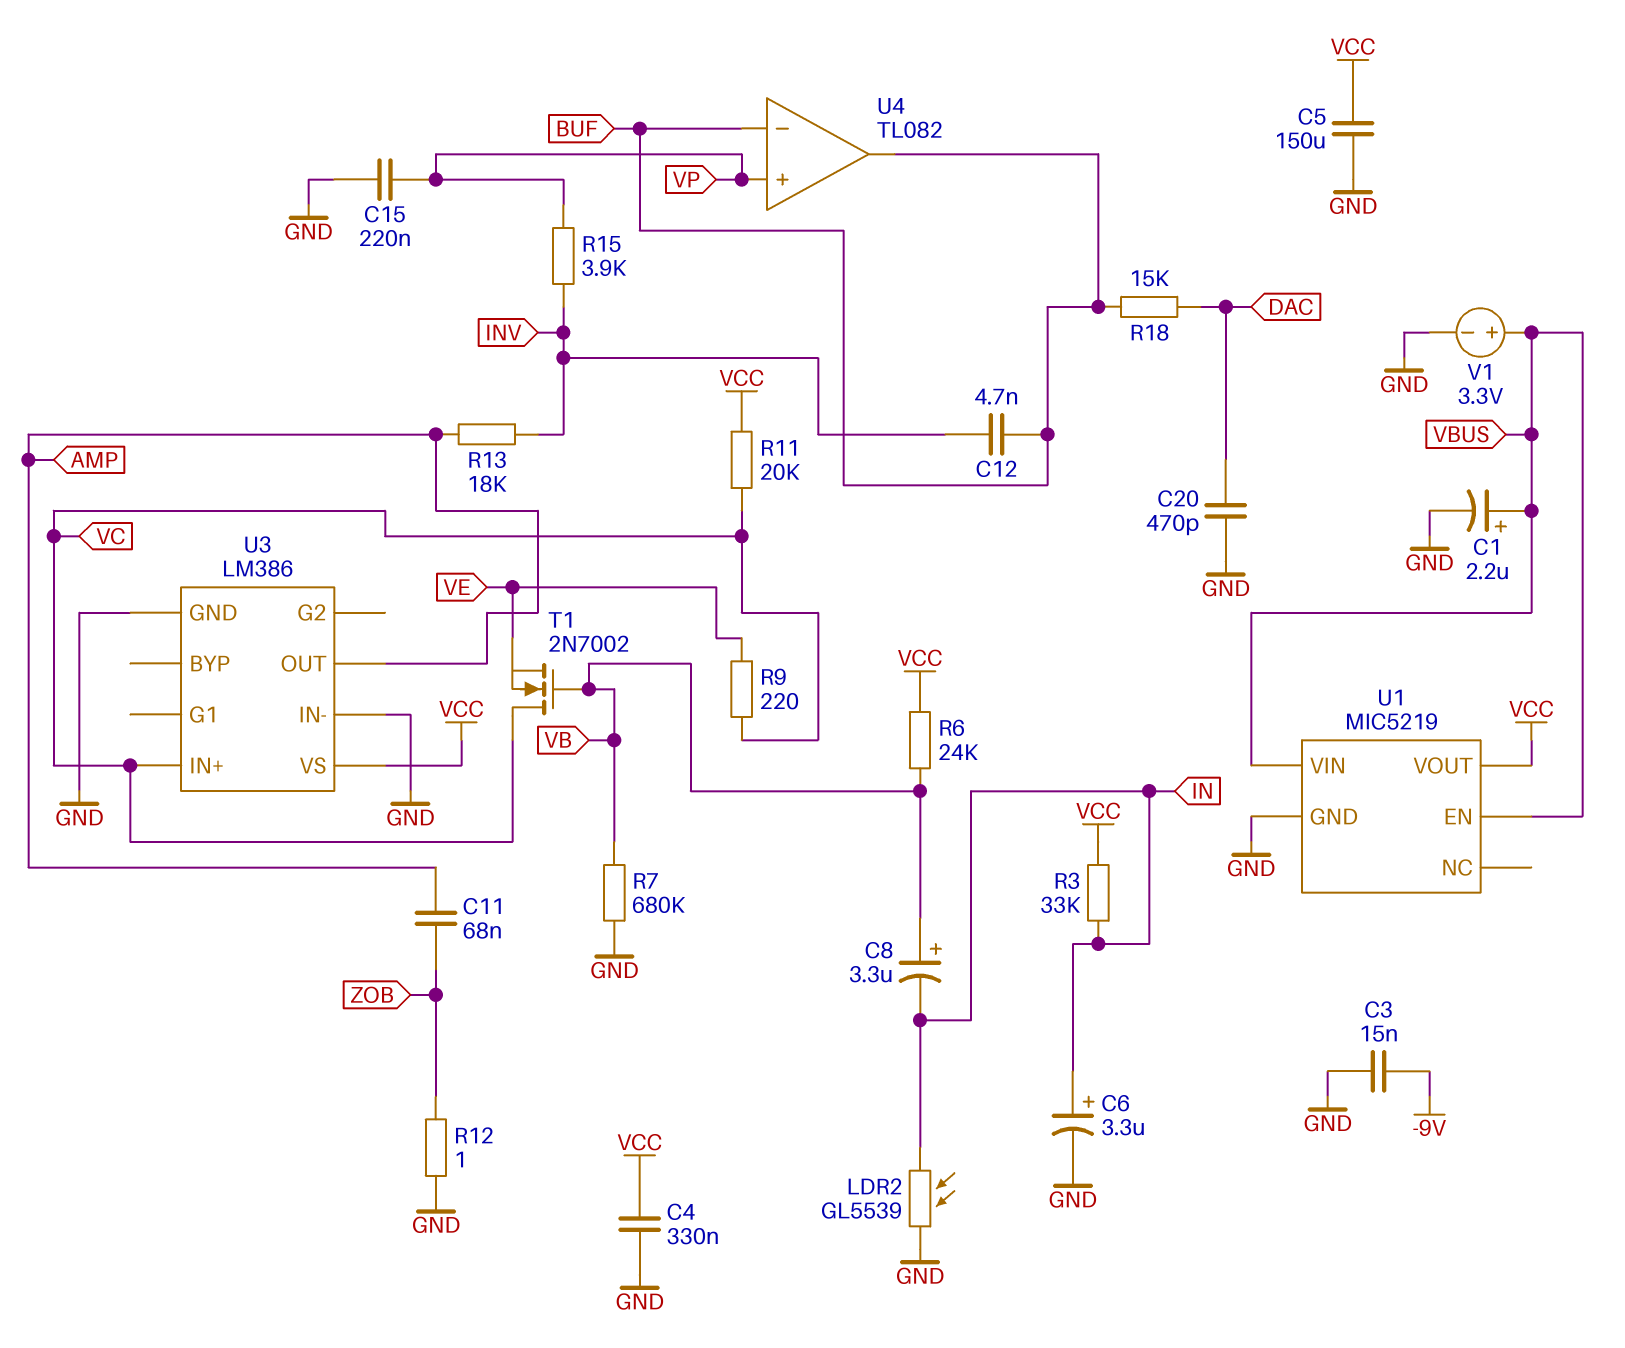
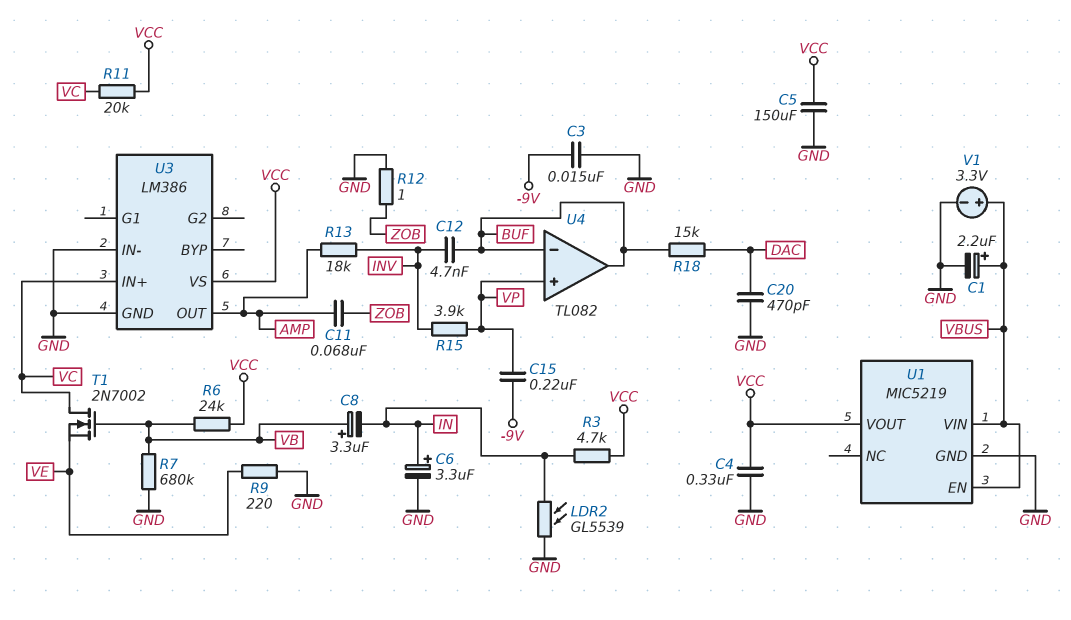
C15: 220nF (GND, VP) -> 220nF (-9V, VP)
R3: 33k (IN, VCC) -> 4.7k (IN, VCC)
R9: 220 (VC, VE) -> 220 (GND, VE)

